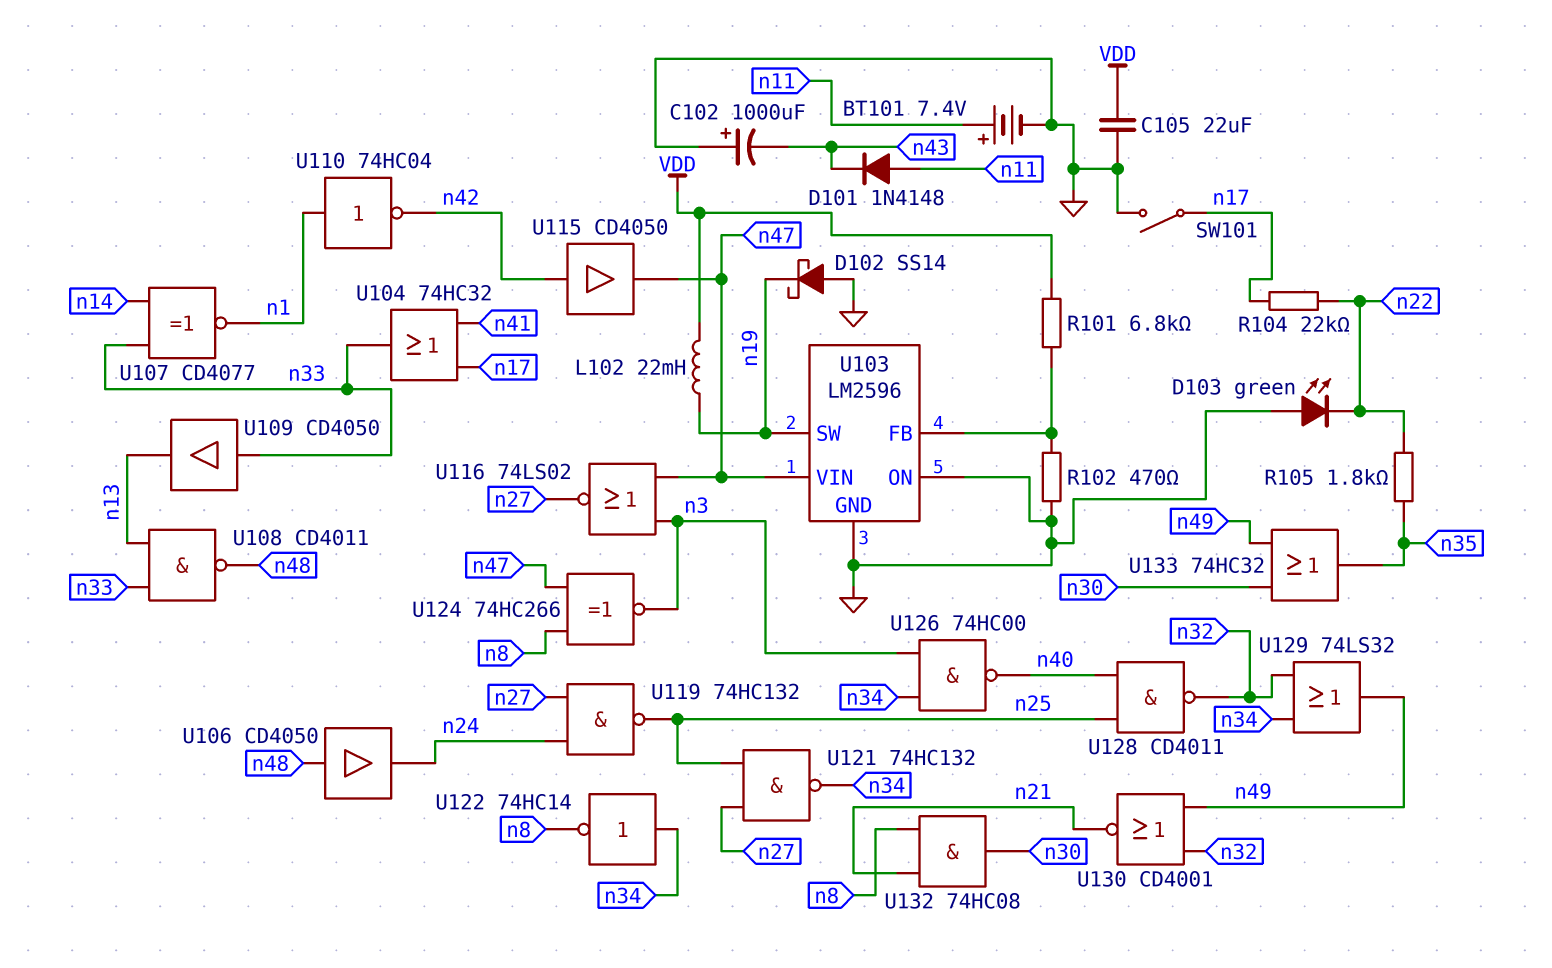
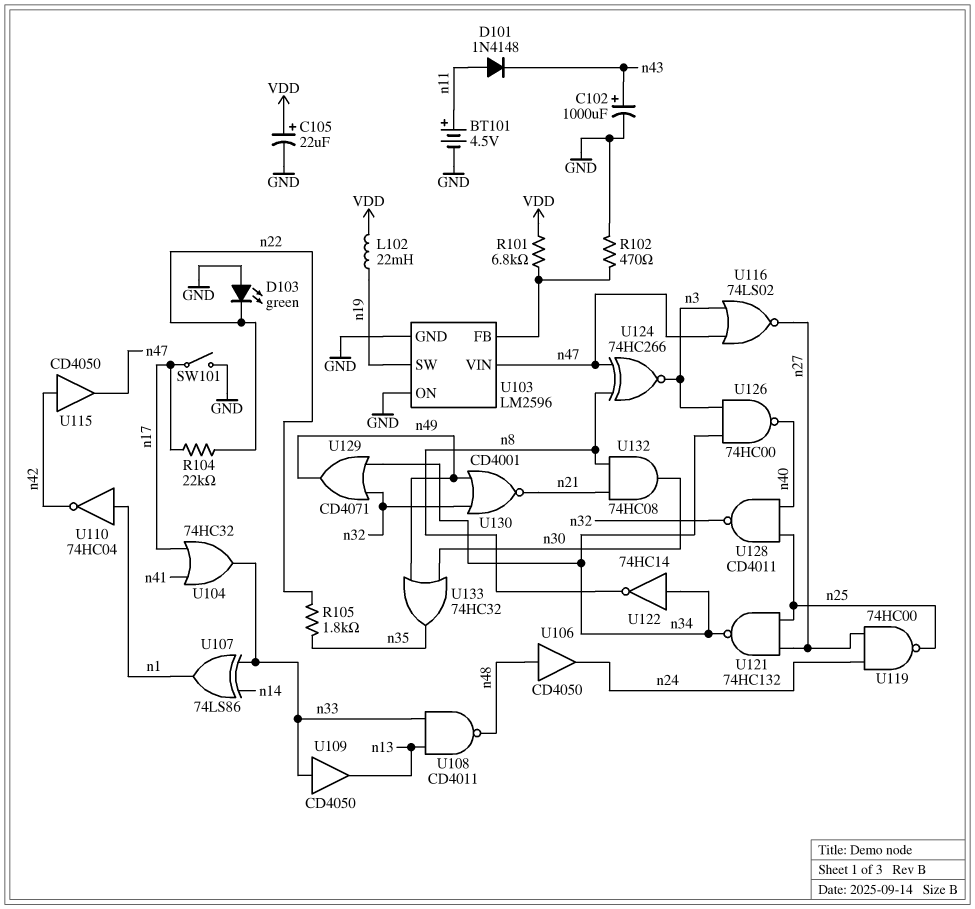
BT101: 7.4V (plus n11, minus GND) -> 4.5V (plus n11, minus GND)
C102: 1000uF (plus GND, minus n43) -> 1000uF (plus n43, minus GND)
C105: 22uF (GND, VDD) -> 22uF (plus VDD, minus GND)
D102: schottky SS14 (A GND, K n19) -> none
U107: XNOR CD4077 (in n14, in n33, out n1) -> XOR 74LS86 (in n14, in n33, out n1)
U119: NAND 74HC132 (in n24, in n27, out n25) -> NAND 74HC00 (in n24, in n27, out n25)
U129: OR 74LS32 (in n32, in n34, out n49) -> OR CD4071 (in n32, in n34, out n49)

